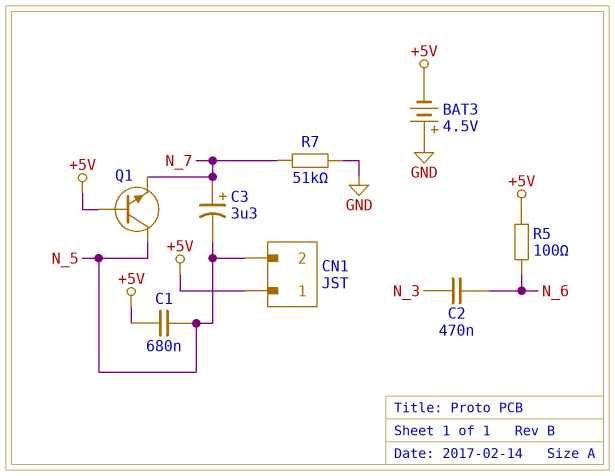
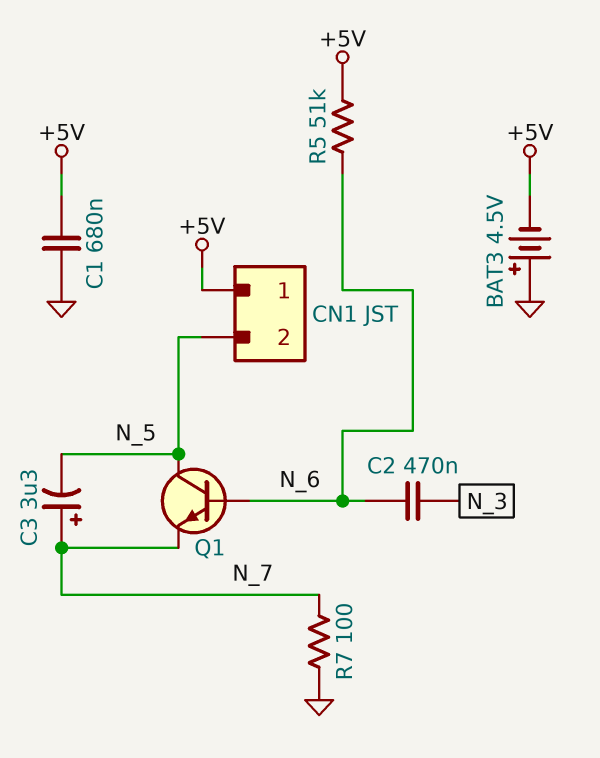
C1: 680nF (+5V, N_5) -> 680nF (+5V, GND)
Q1: NPN (B +5V, C N_5, E N_7) -> NPN (B N_6, C N_5, E N_7)
R5: 100 (+5V, N_6) -> 51k (+5V, N_6)
R7: 51k (GND, N_7) -> 100 (GND, N_7)

